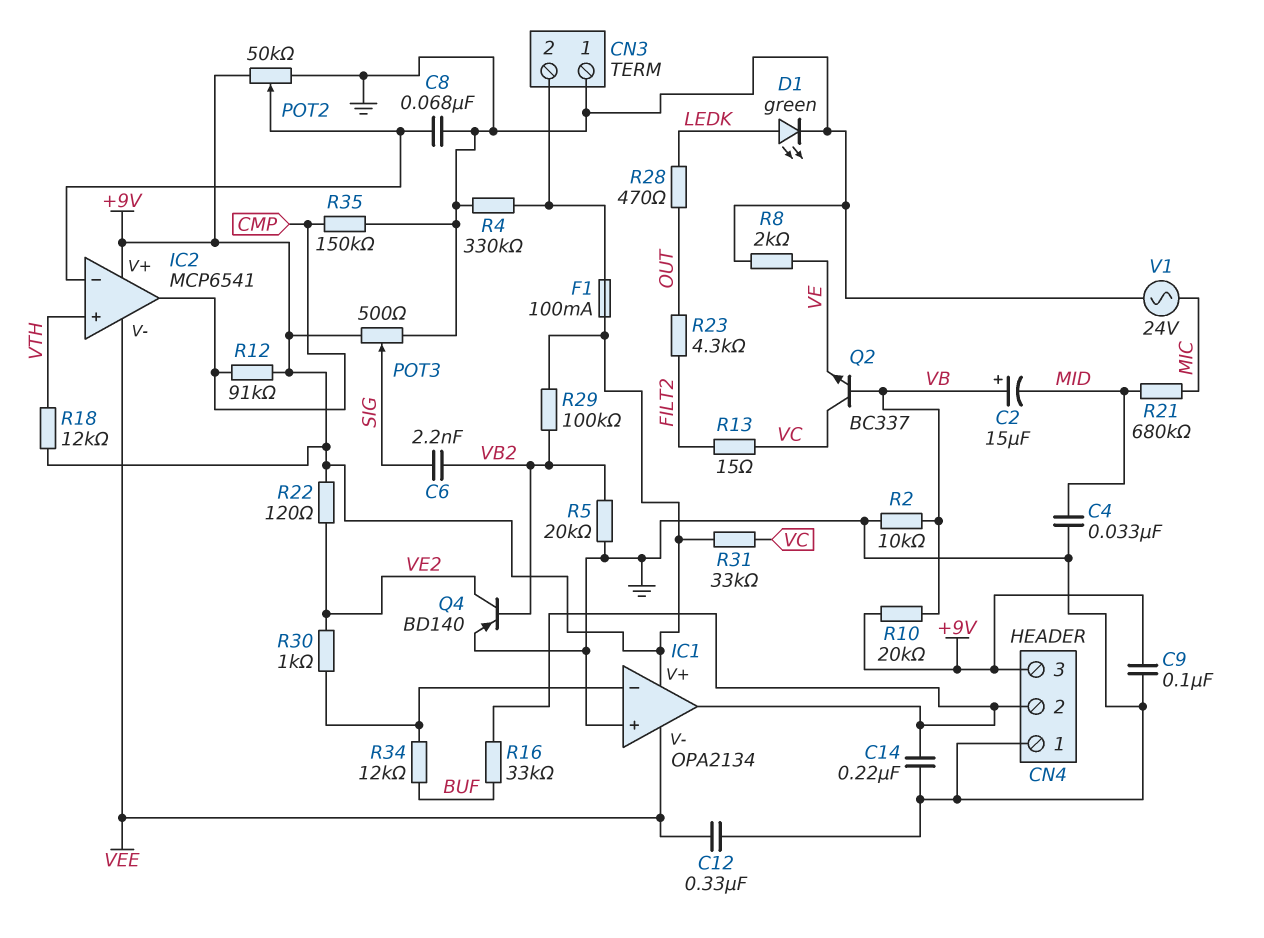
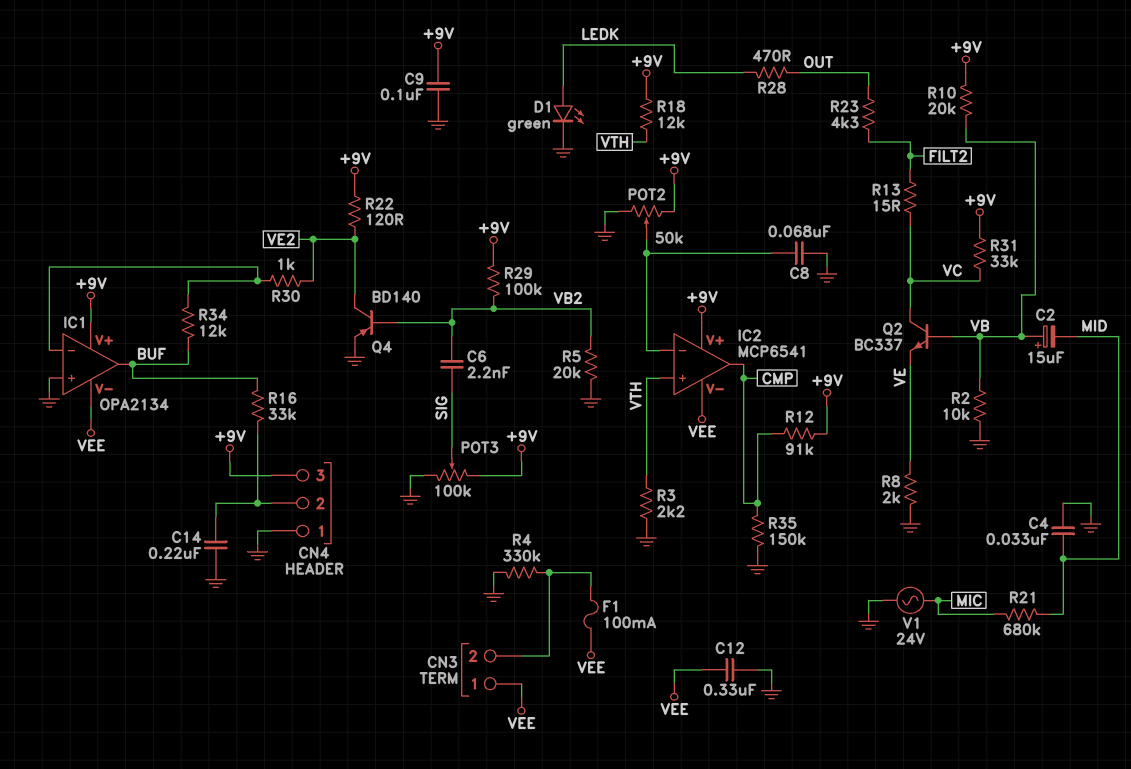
CN3 pin 1: GND -> VEE
F1: 100mA (+9V, CN3/2) -> 100mA (CN3/2, VEE)
IC1 pin out: CN4/2 -> BUF
POT3: 500 (+9V, GND, wiper SIG) -> 100k (+9V, GND, wiper SIG)
R3: none -> 2.2k (GND, VTH)

